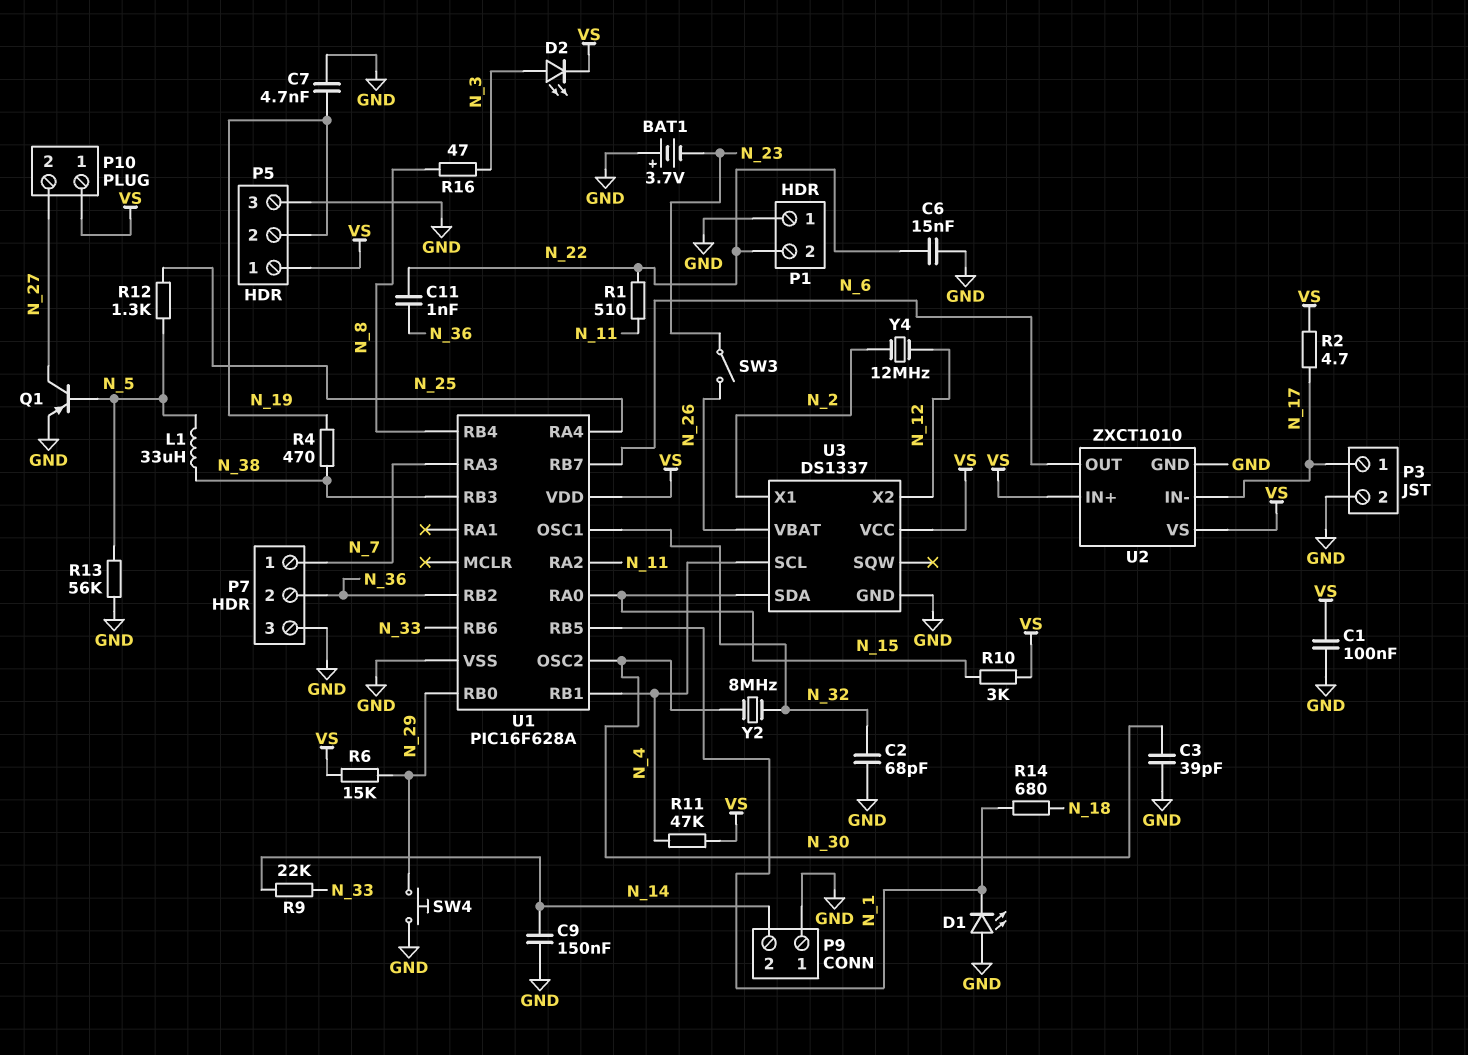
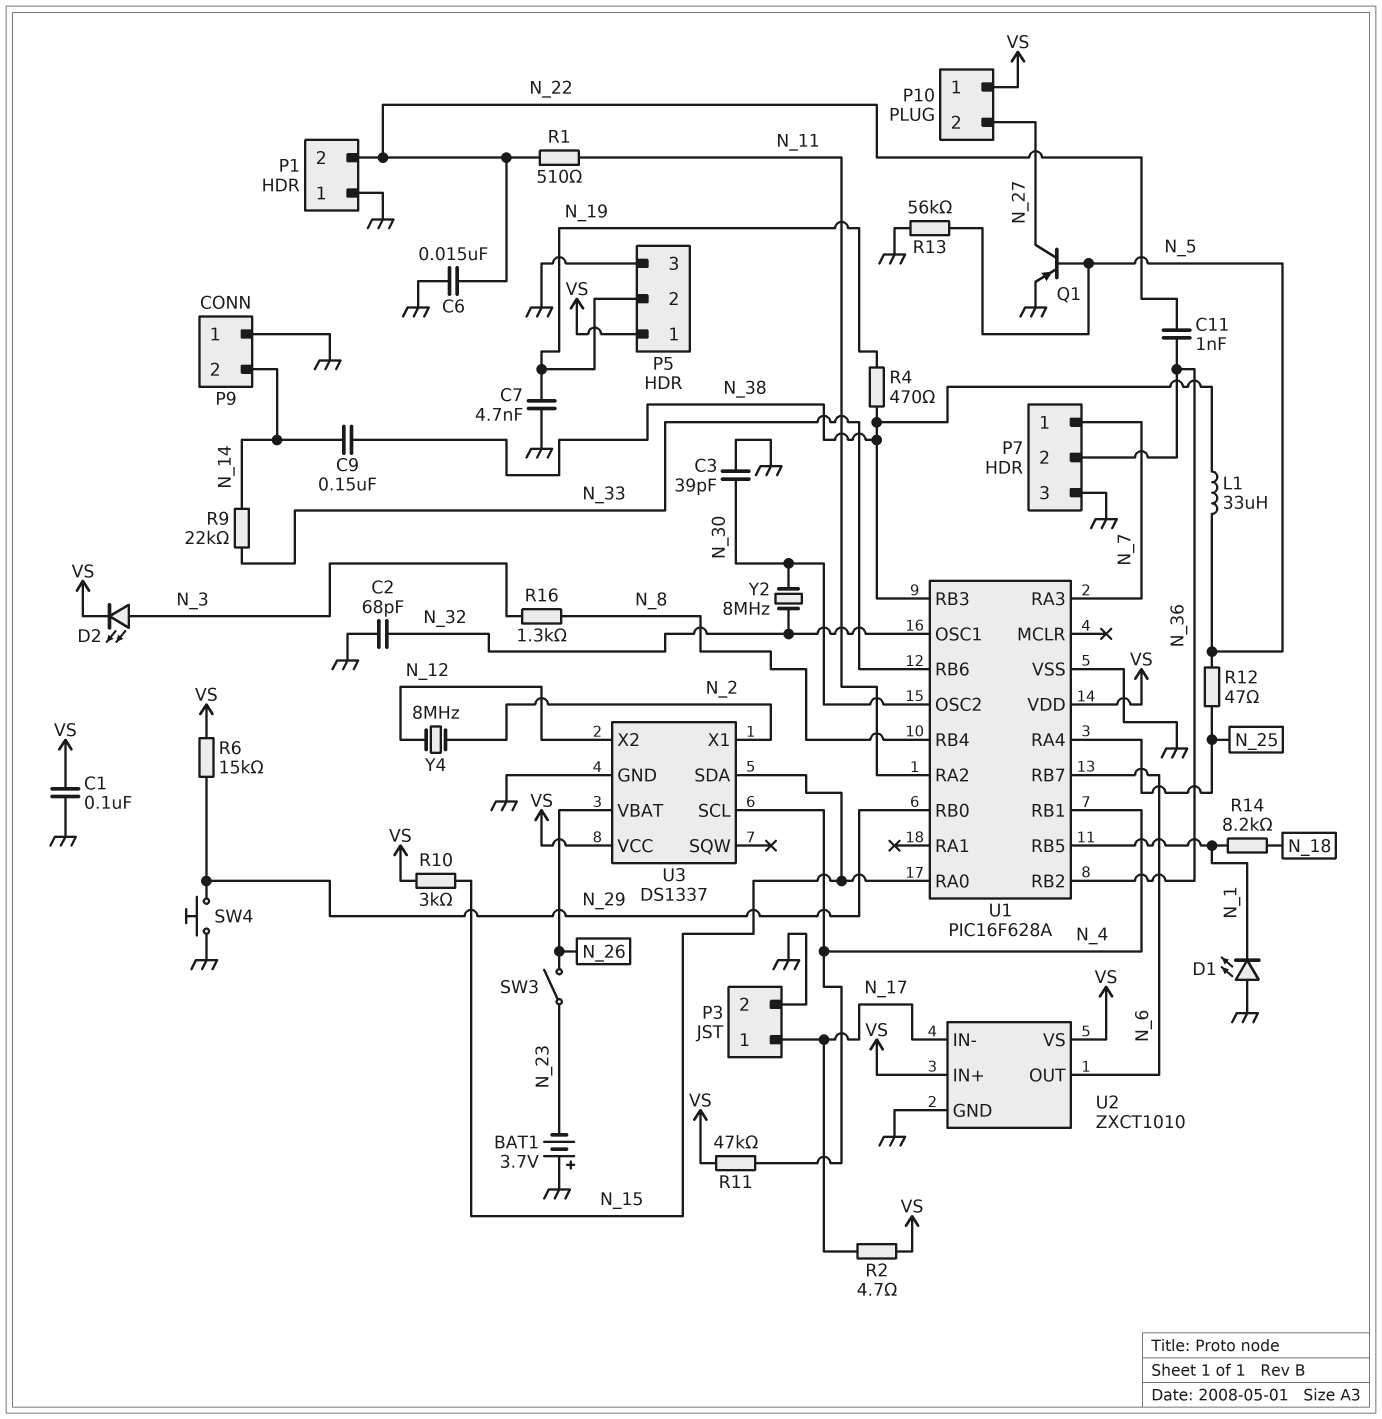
C9: 150nF (GND, N_14) -> 150nF (N_14, N_38)
R12: 1.3k (N_5, N_25) -> 47 (N_5, N_25)
R14: 680 (N_1, N_18) -> 8.2k (N_1, N_18)
R16: 47 (N_3, N_8) -> 1.3k (N_3, N_8)
Y4: 12MHz (N_2, N_12) -> 8MHz (N_2, N_12)

